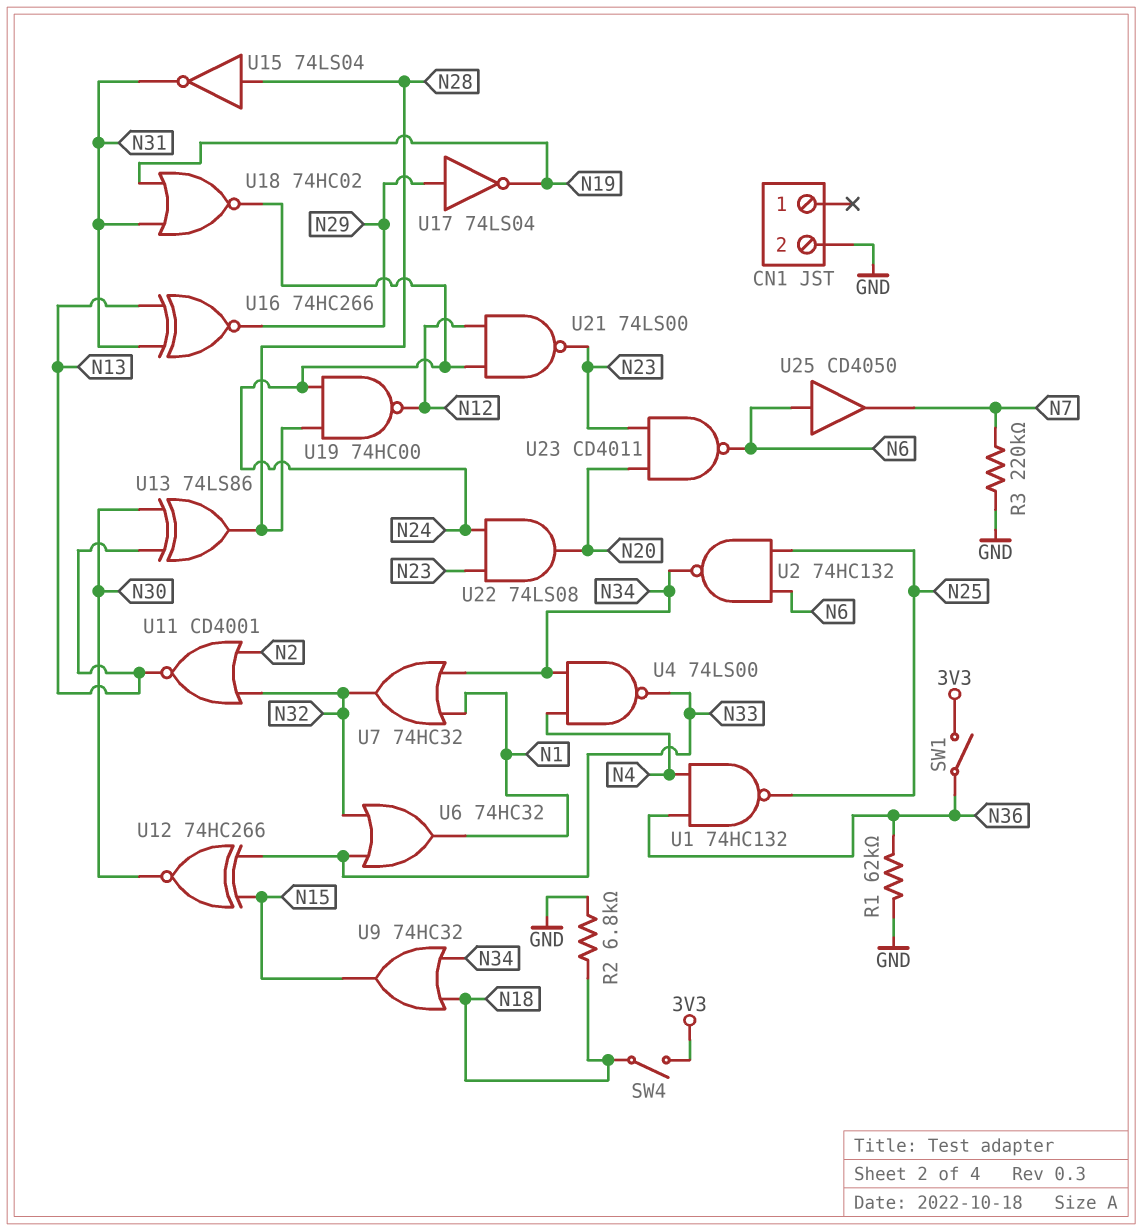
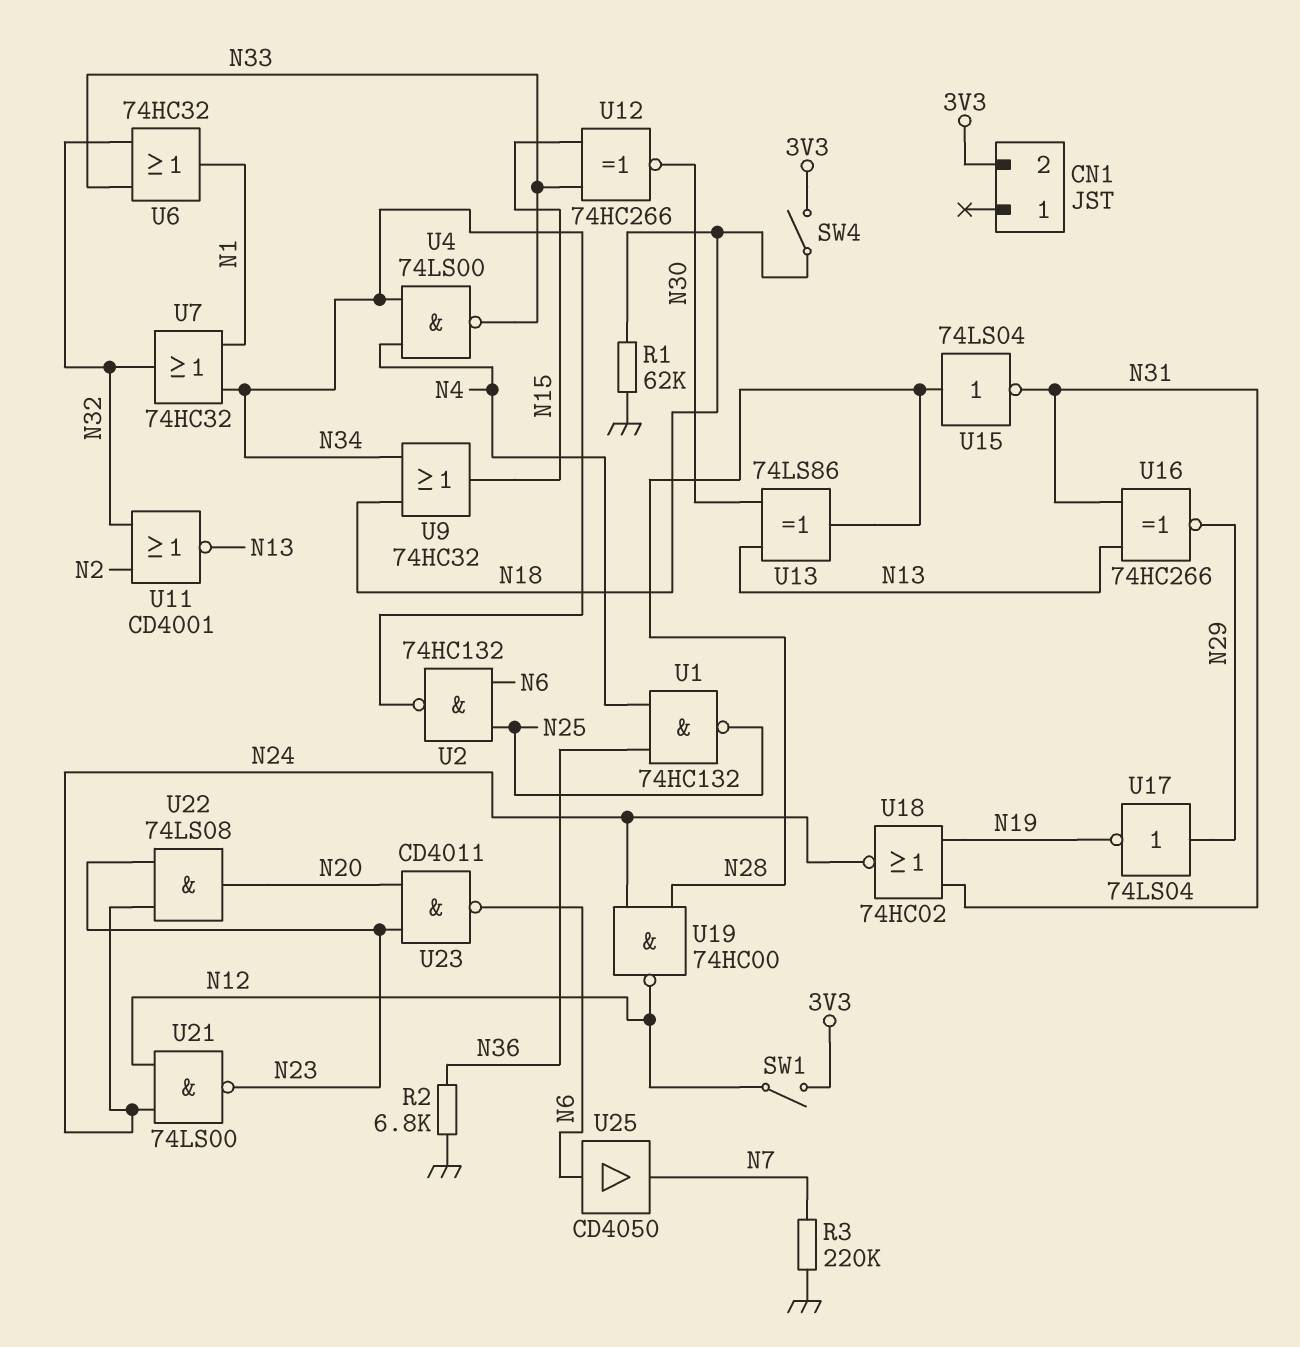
CN1 pin 2: GND -> 3V3
R1: 62k (GND, N36) -> 62k (GND, N18)
R2: 6.8k (GND, N18) -> 6.8k (GND, N36)
SW1: switch (3V3, N36) -> switch (3V3, N12)

